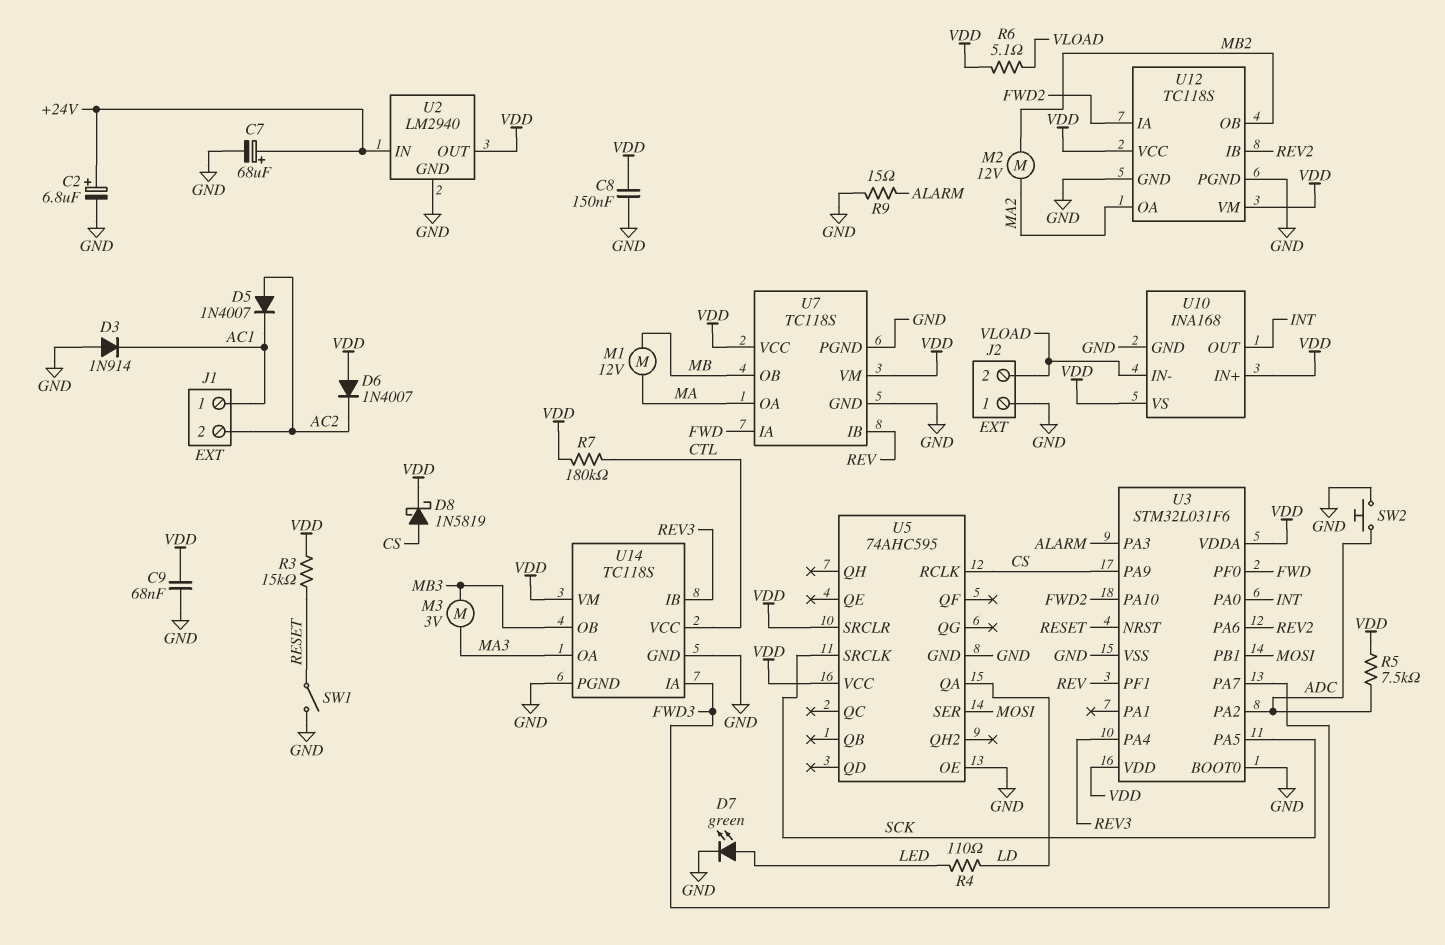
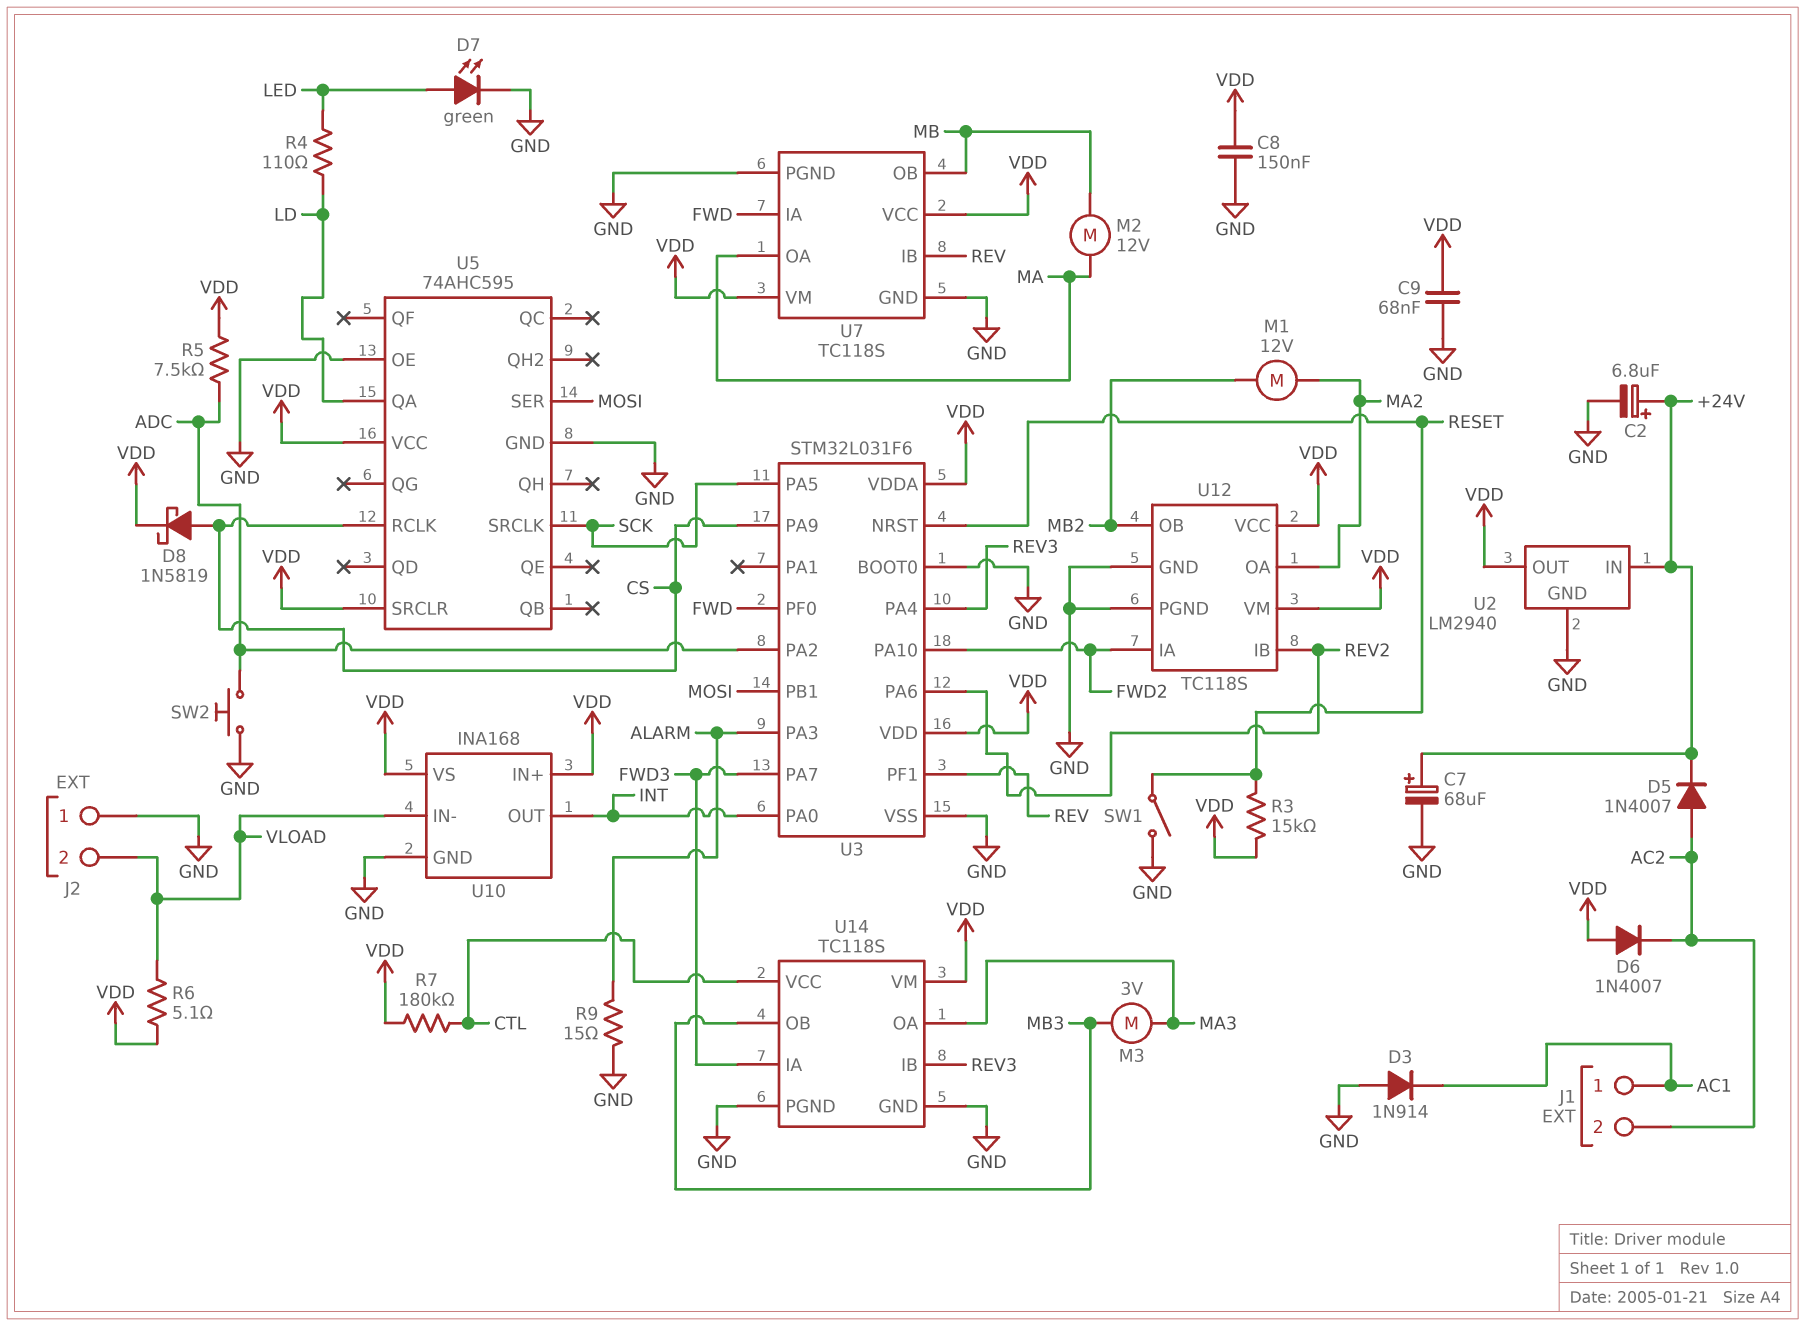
D5: diode 1N4007 (A AC2, K AC1) -> diode 1N4007 (A AC2, K +24V)
M1: motor 12V (MA, MB) -> motor 12V (MA2, MB2)
M2: motor 12V (MA2, MB2) -> motor 12V (MA, MB)

